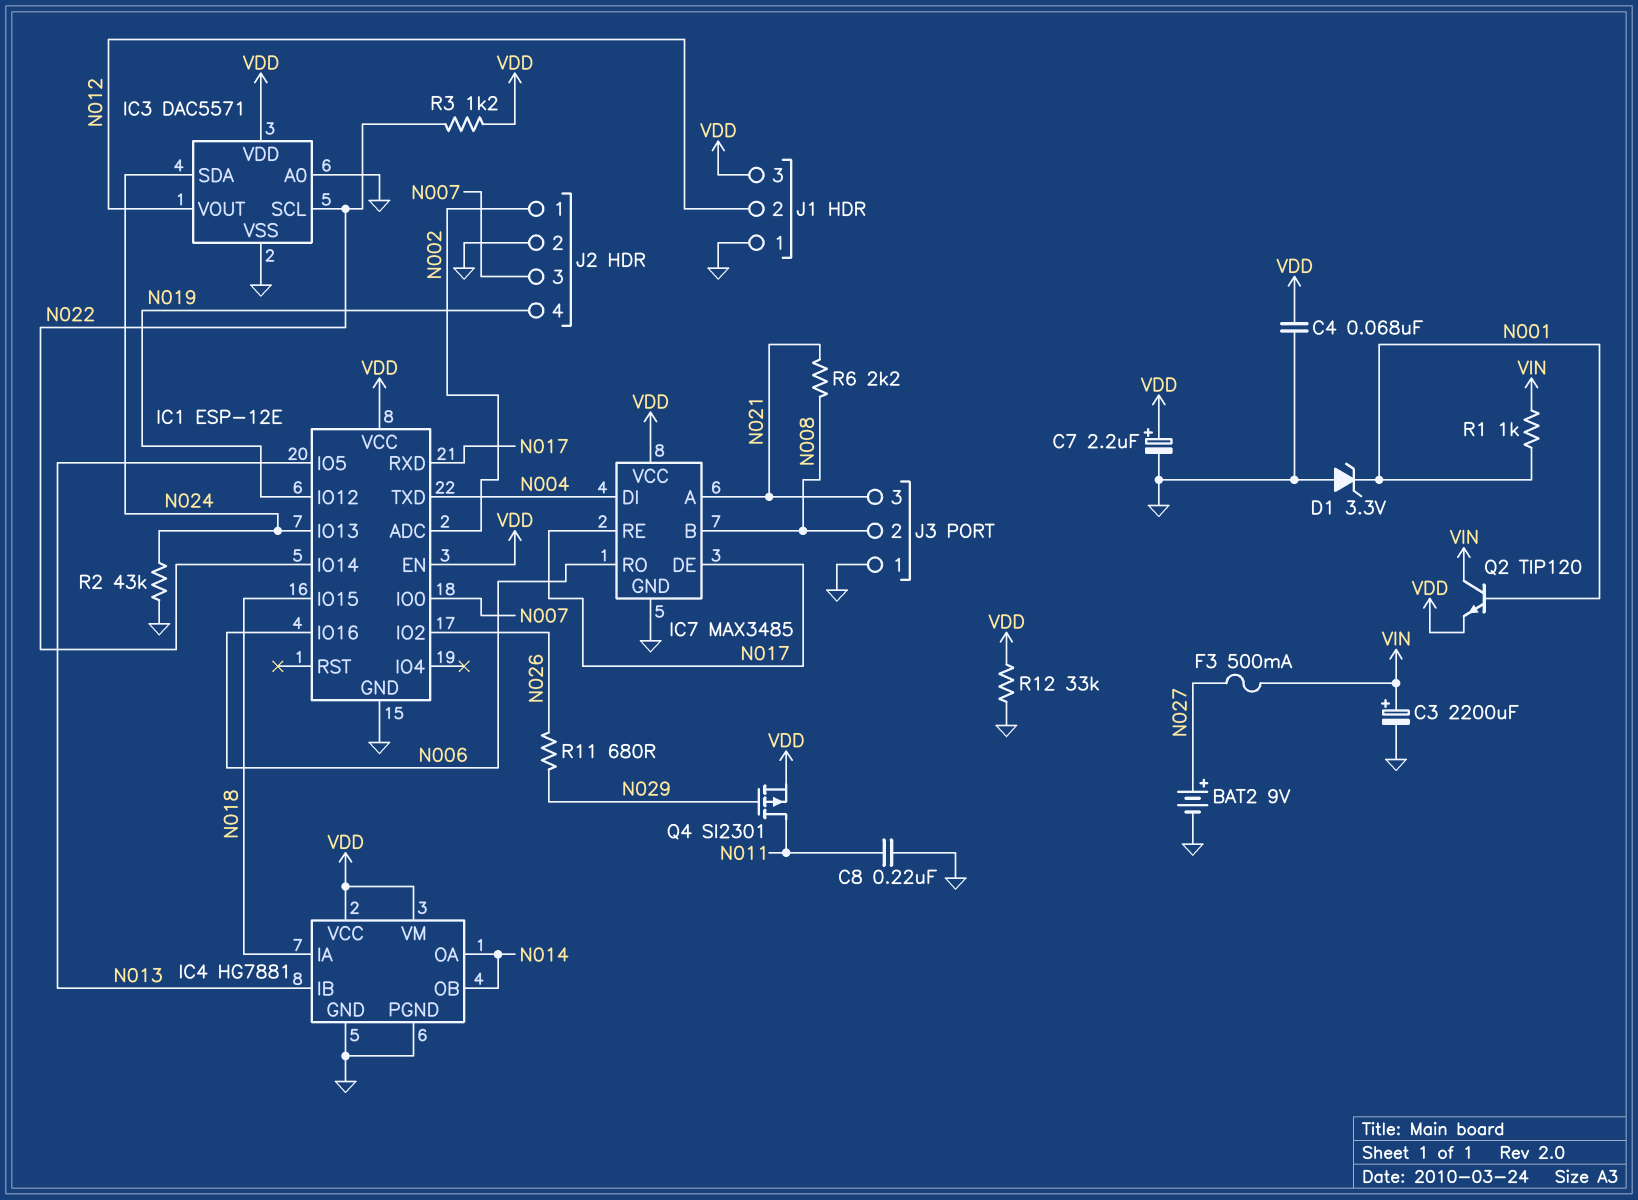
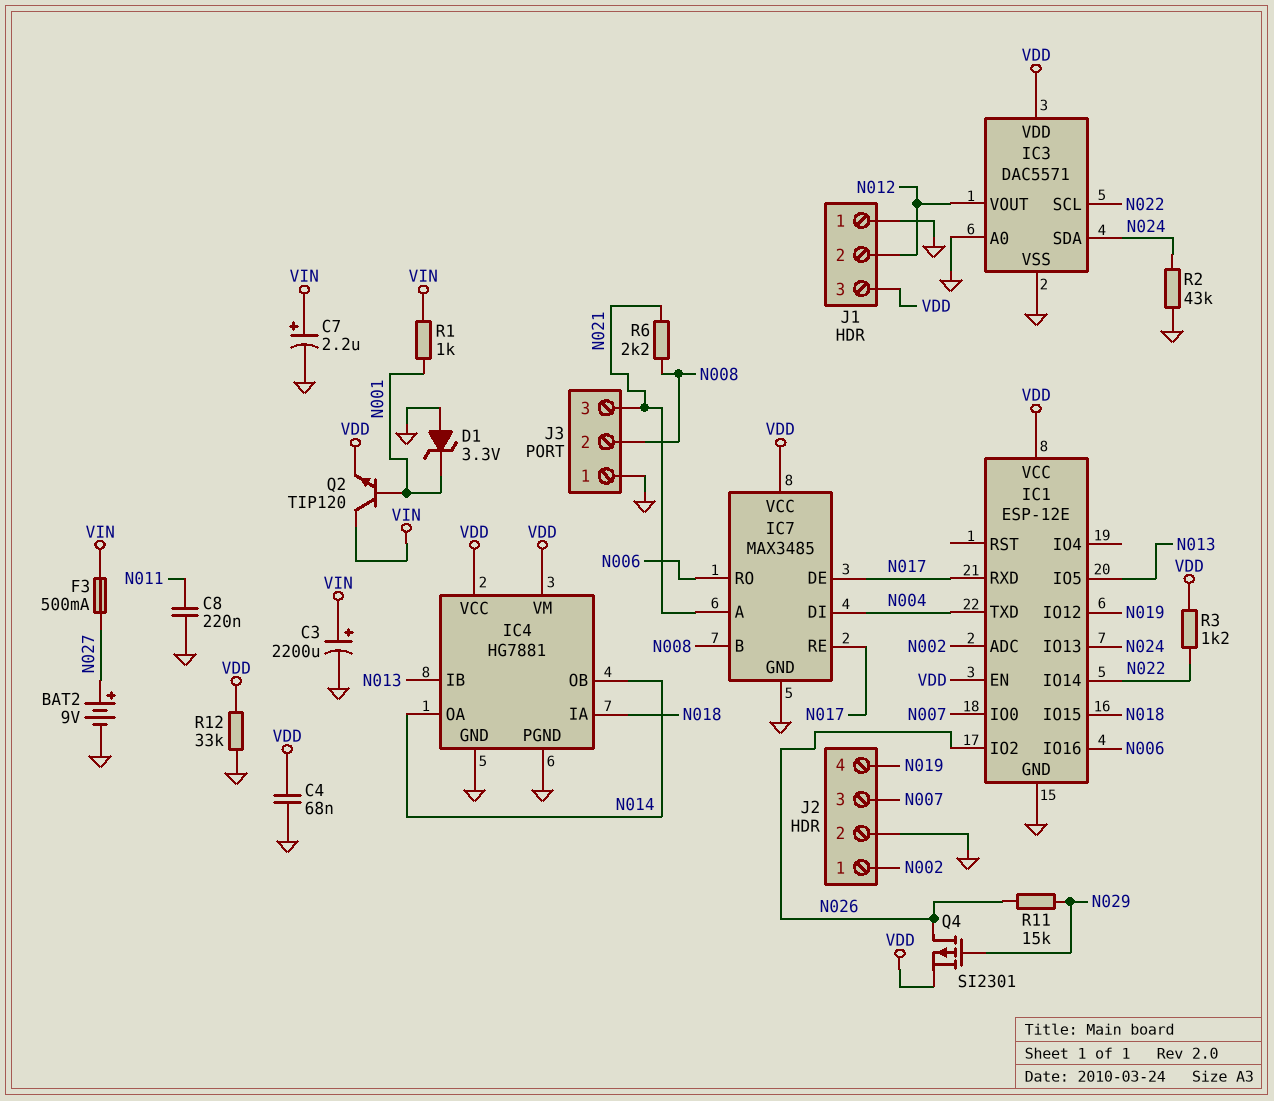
C7: 2.2uF (plus VDD, minus GND) -> 2.2uF (plus VIN, minus GND)
Q4: PMOS SI2301 (G N029, D N011, S VDD) -> PMOS SI2301 (G N029, D N026, S VDD)
R11: 680 (N026, N029) -> 15k (N026, N029)

